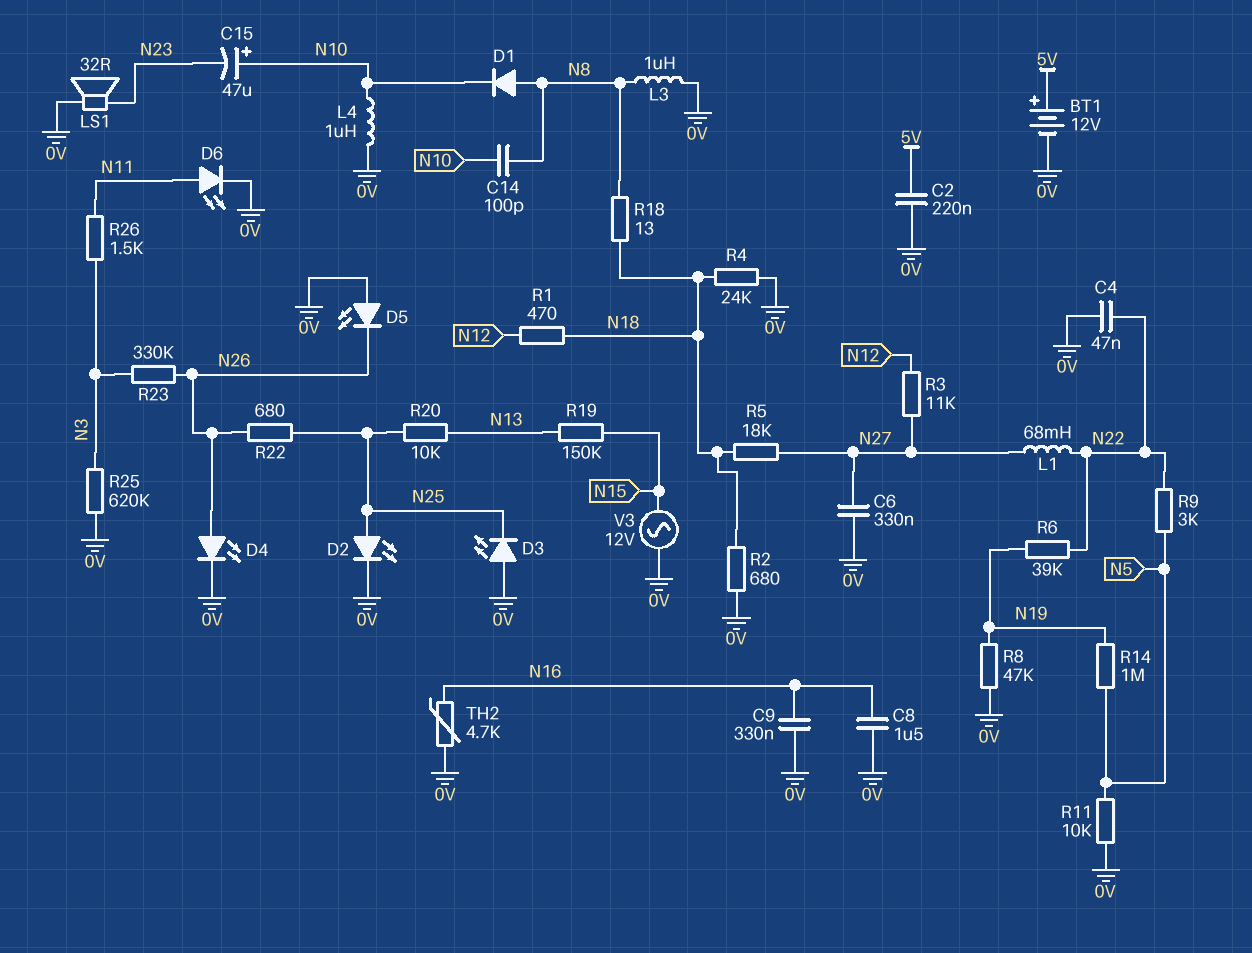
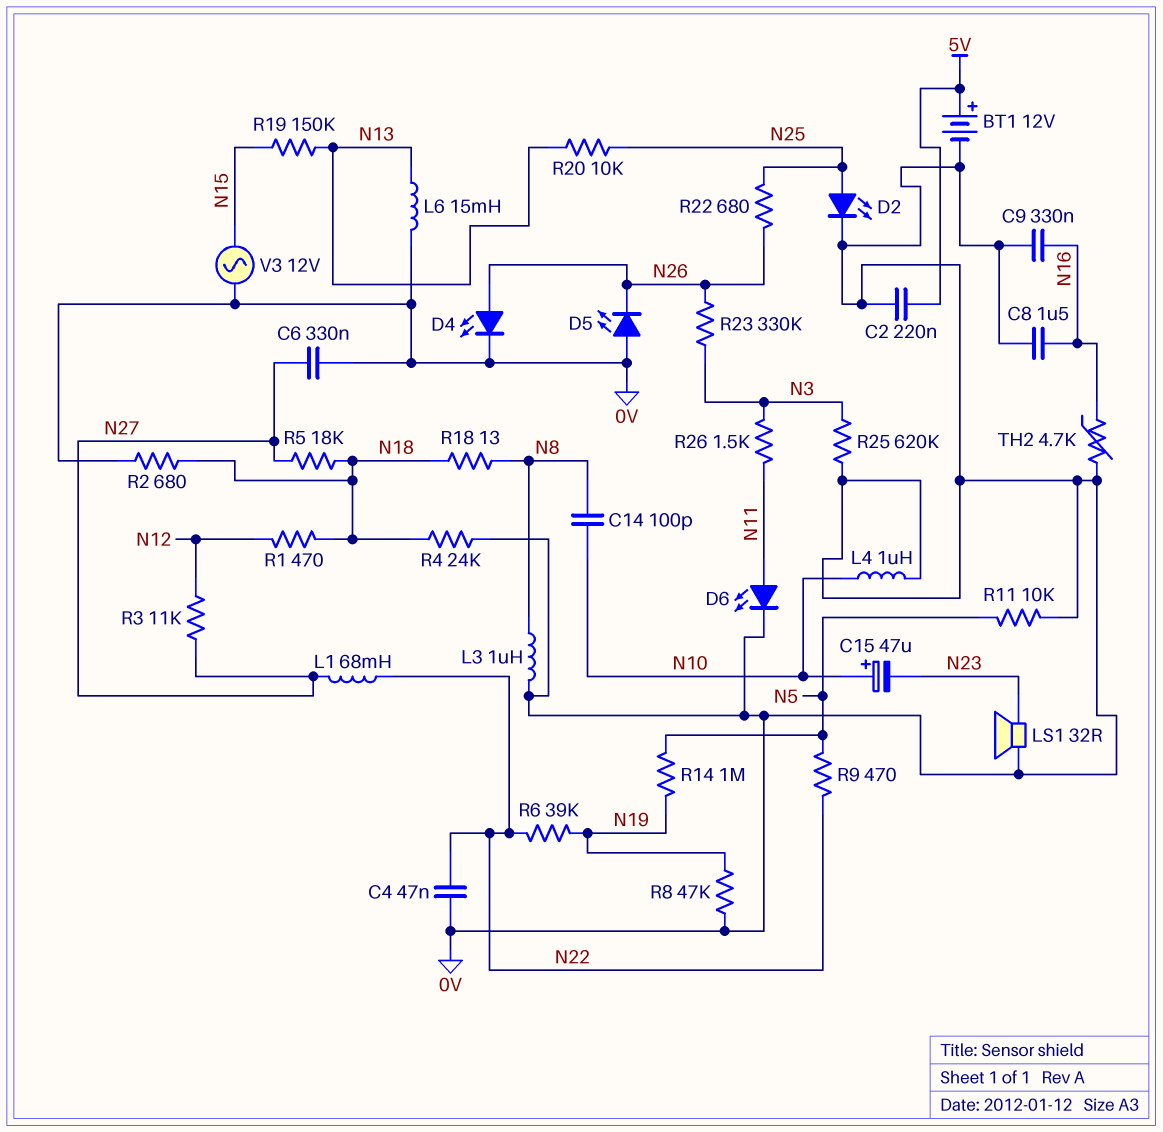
D1: diode (A N8, K N10) -> none
D3: LED (A 0V, K N25) -> none
L6: none -> 15mH (0V, N13)
R9: 3k (N5, N22) -> 470 (N5, N22)

